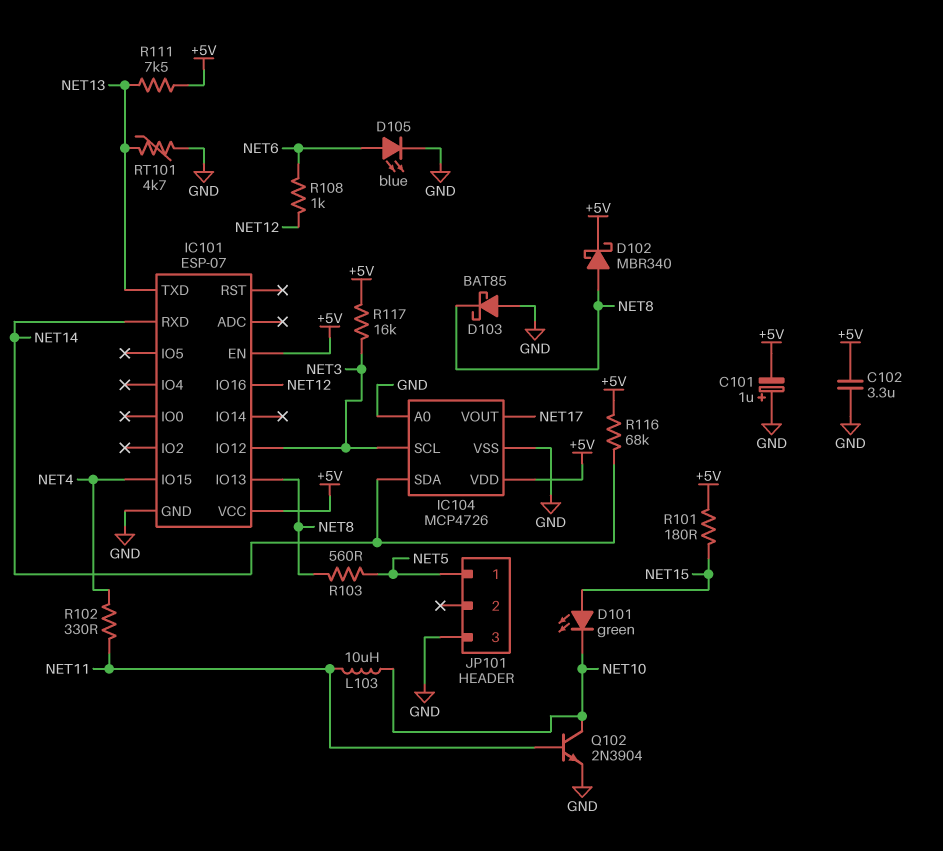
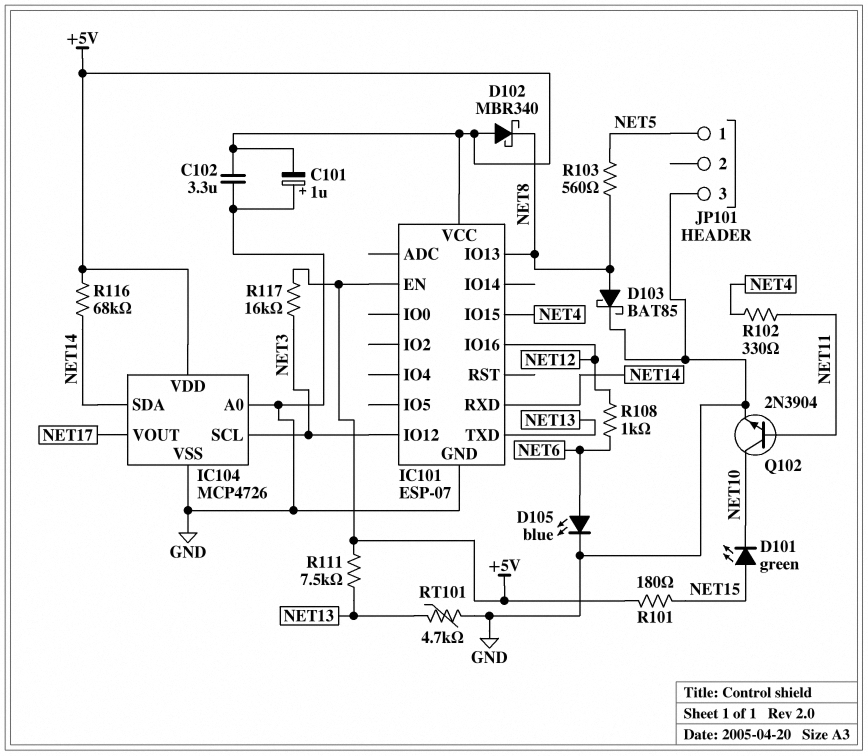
D102: schottky MBR340 (A NET8, K +5V) -> schottky MBR340 (A +5V, K NET8)
D103: schottky BAT85 (A GND, K NET8) -> schottky BAT85 (A NET8, K GND)
L103: 10uH (NET10, NET11) -> none

